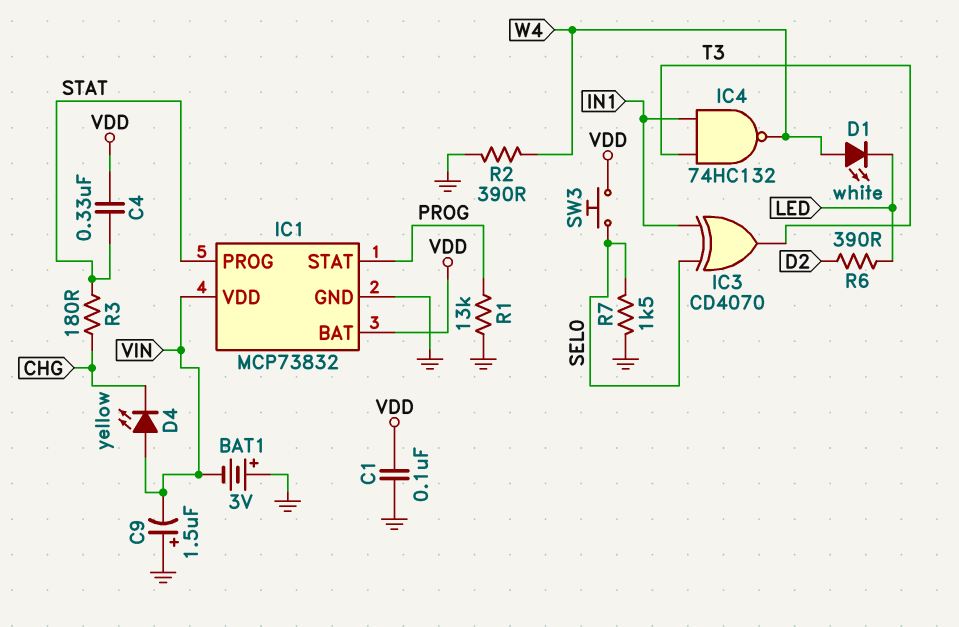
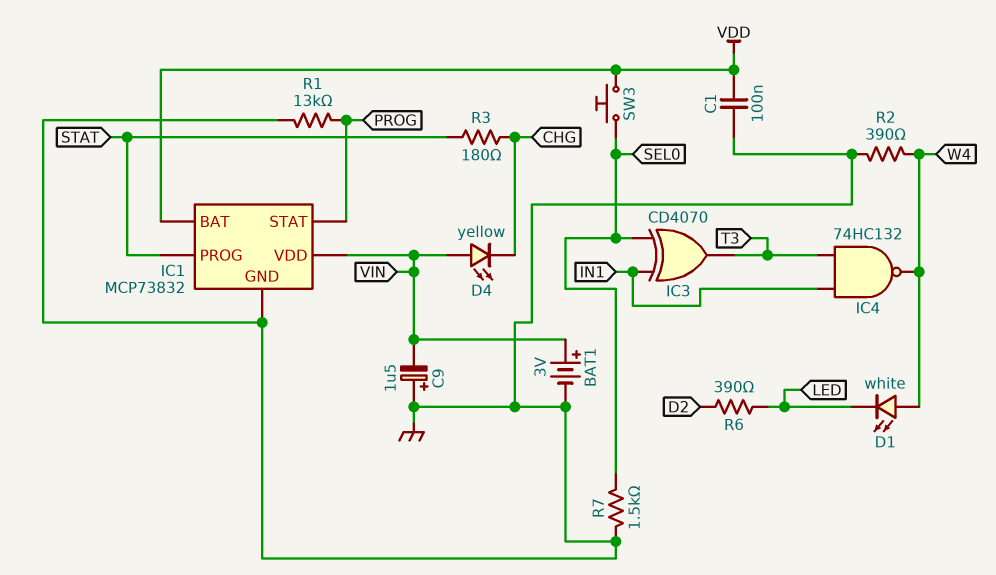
BAT1: 3V (plus GND, minus VIN) -> 3V (plus VIN, minus GND)
C4: 330nF (STAT, VDD) -> none

